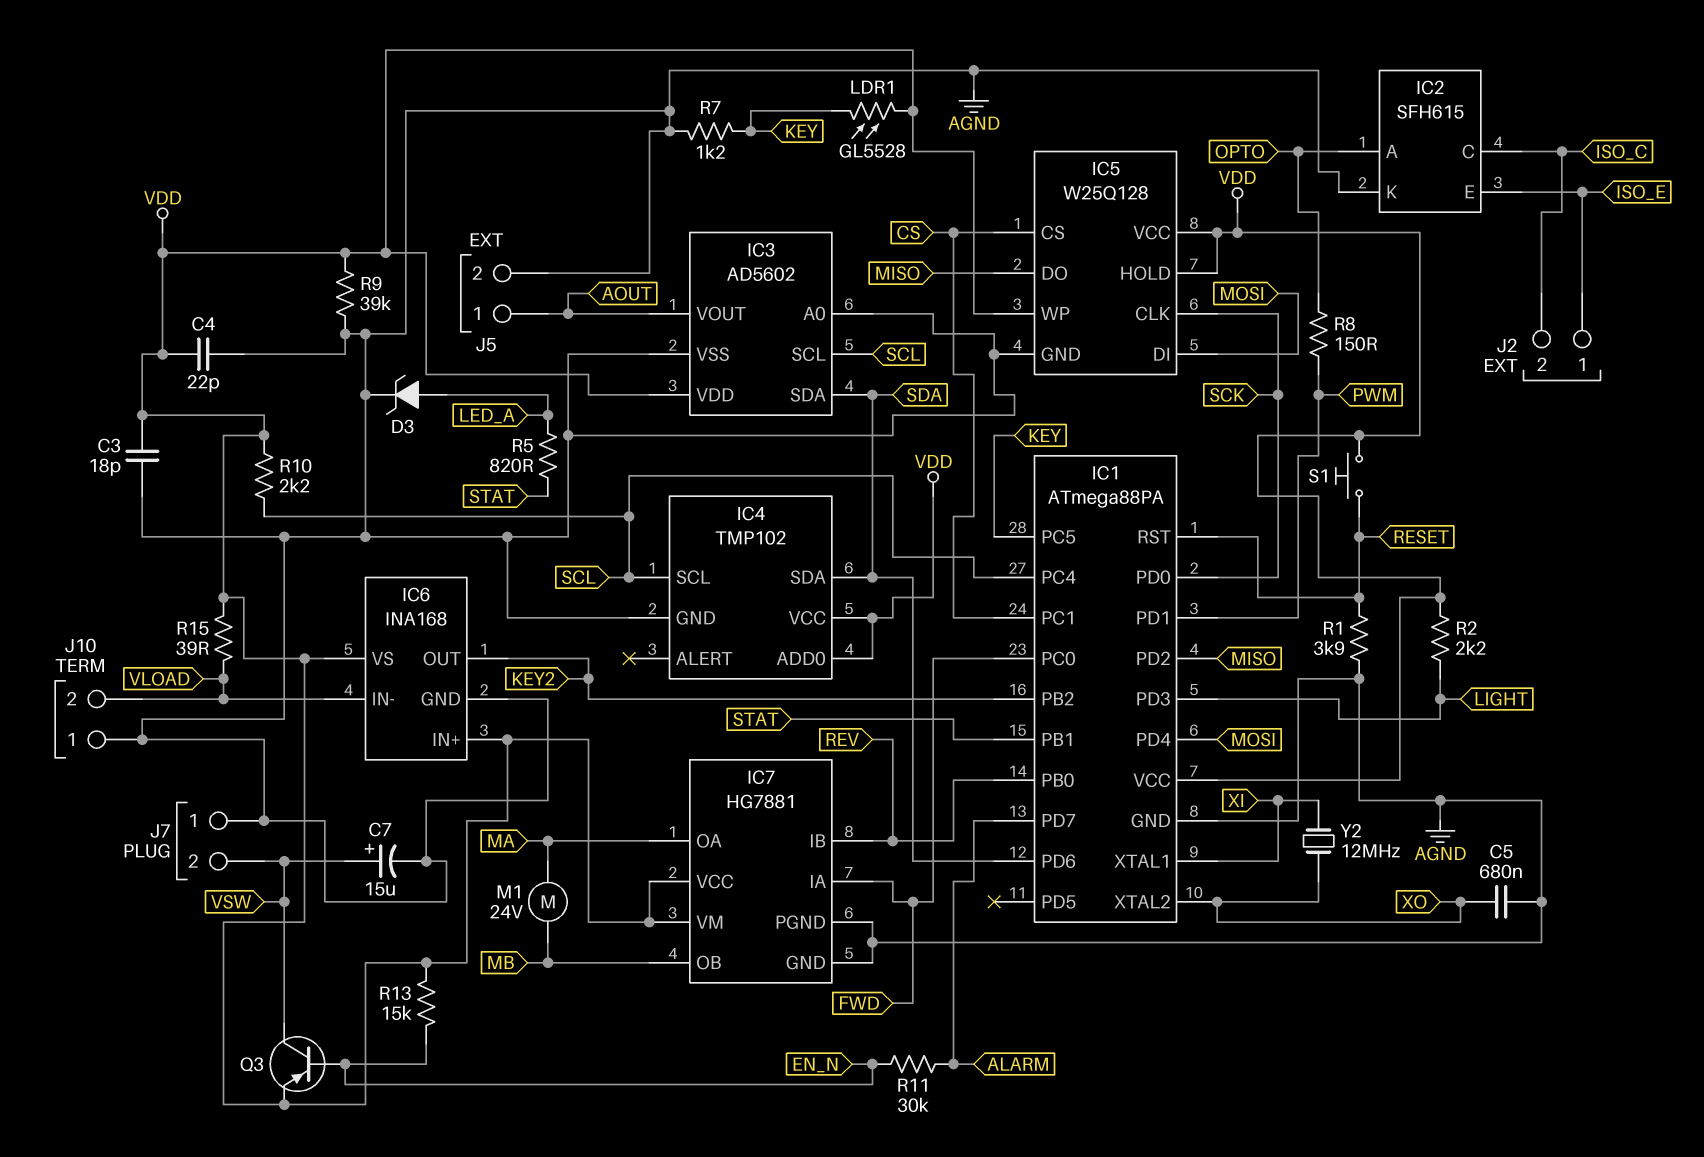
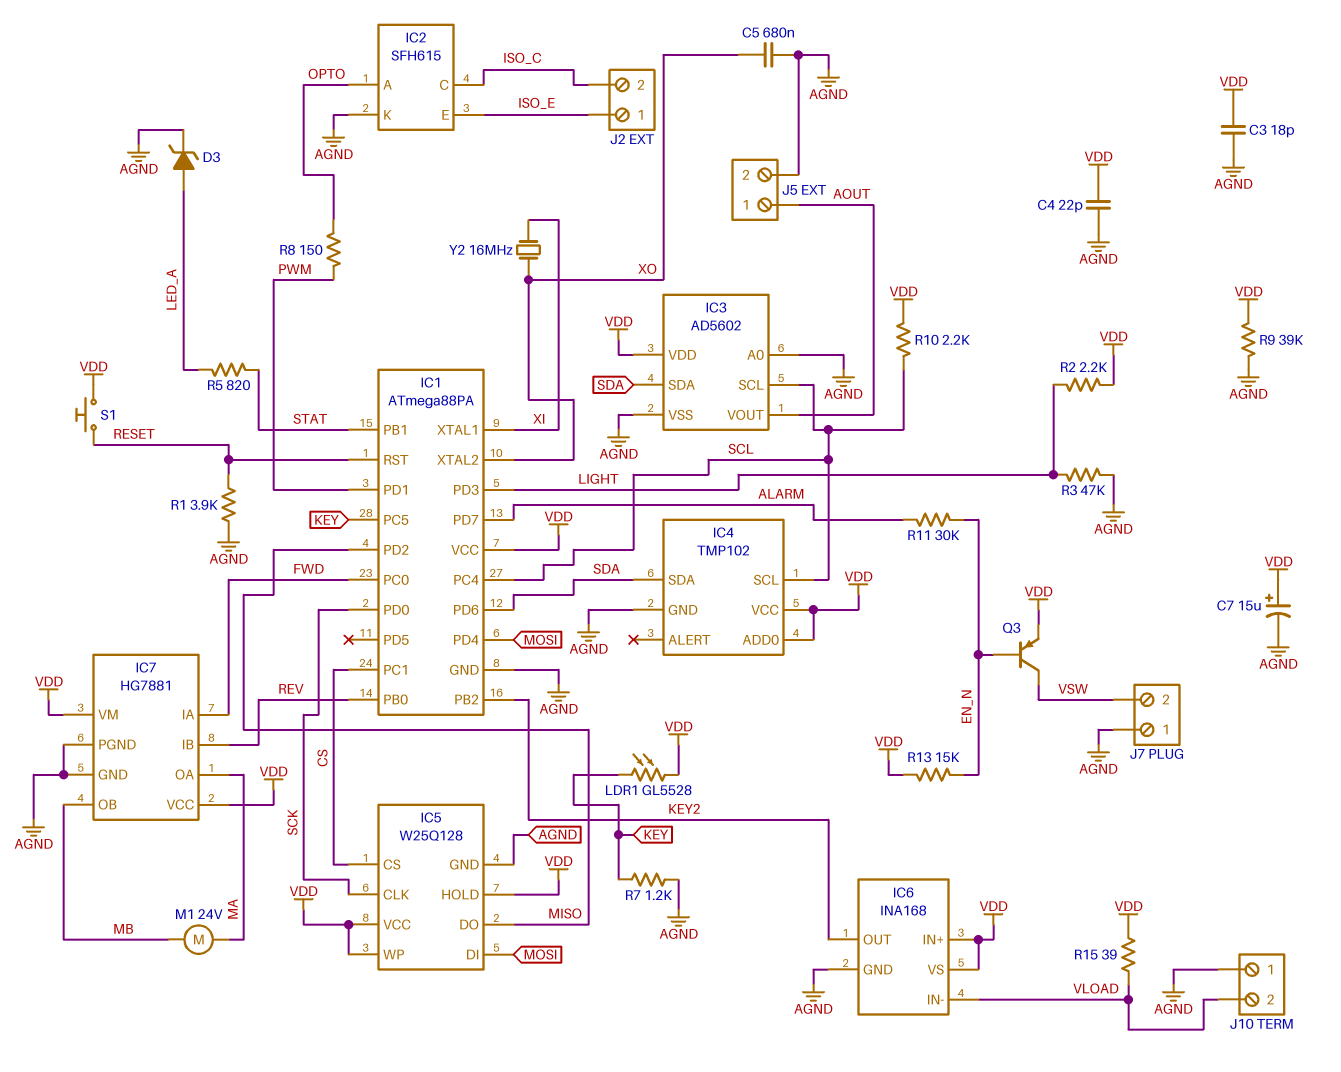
C7: 15uF (plus VSW, minus AGND) -> 15uF (plus VDD, minus AGND)
R3: none -> 47k (AGND, LIGHT)
Y2: 12MHz (XI, XO) -> 16MHz (XI, XO)

